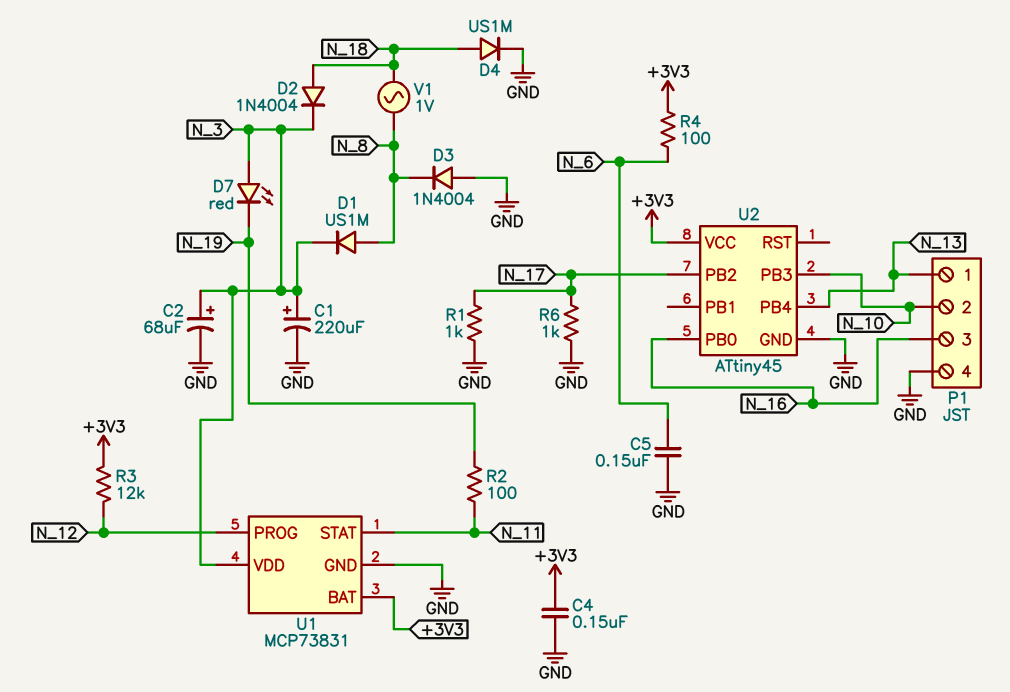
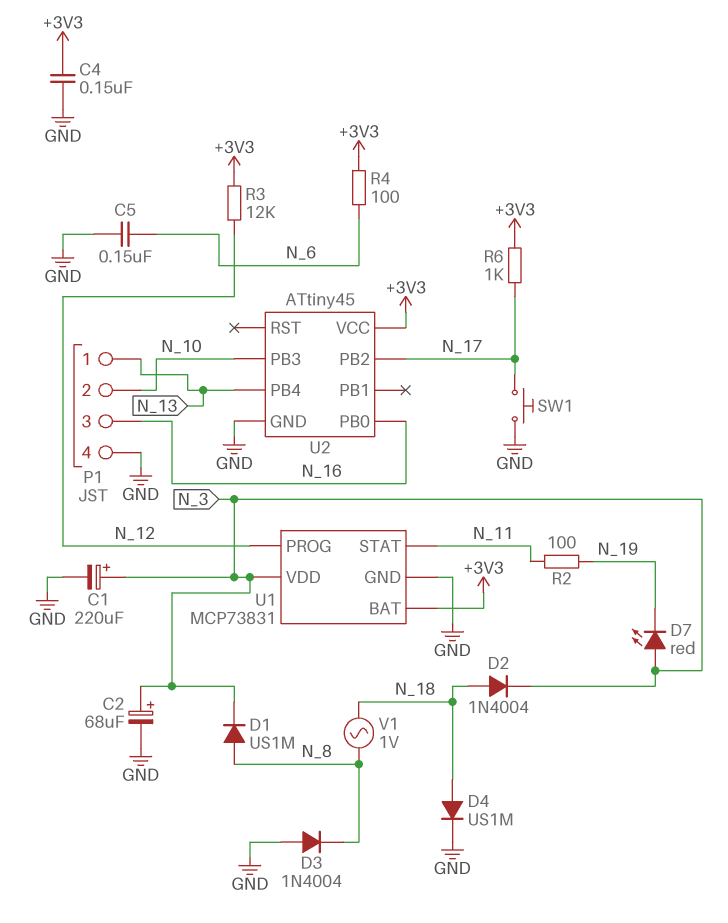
R1: 1k (GND, N_17) -> none
R6: 1k (GND, N_17) -> 1k (+3V3, N_17)
SW1: none -> button (GND, N_17)

